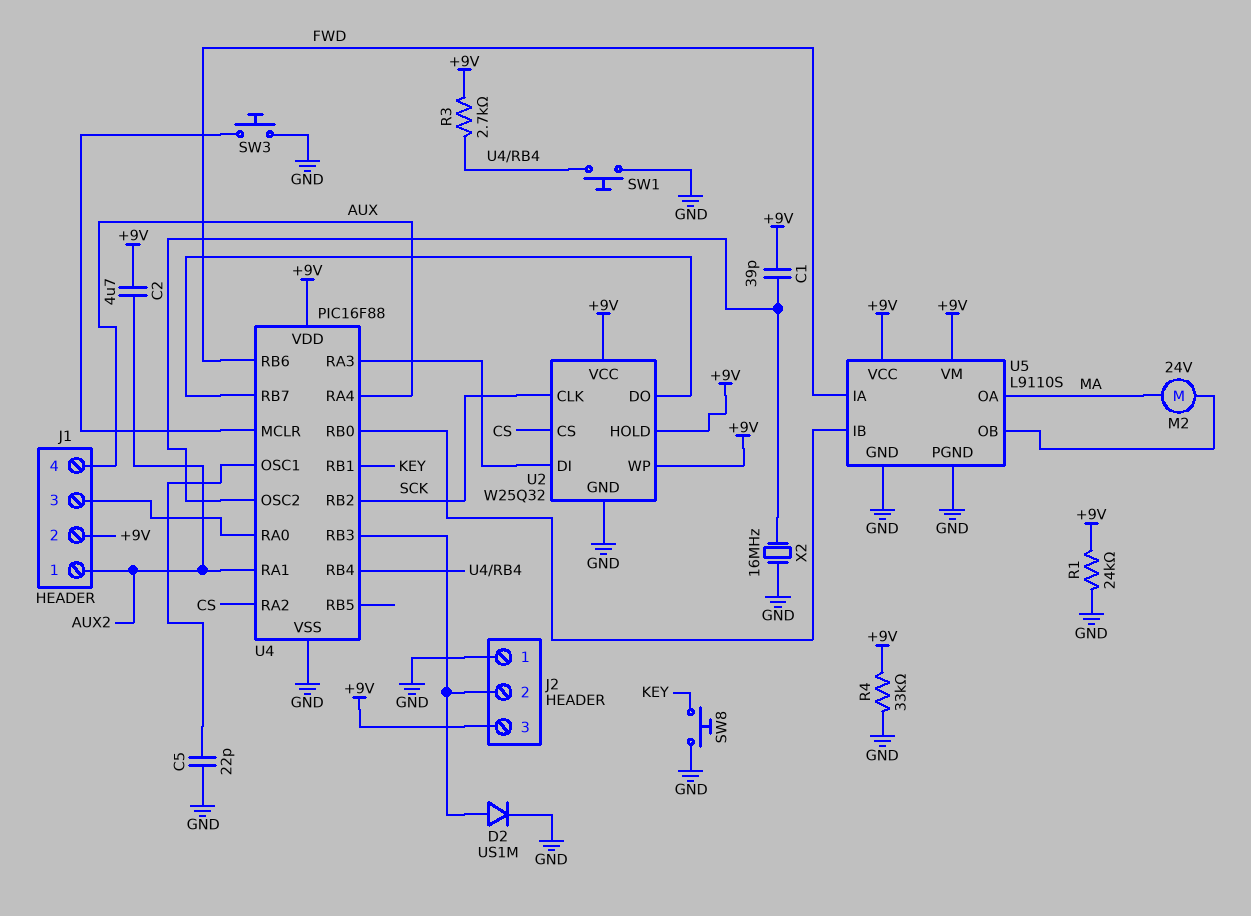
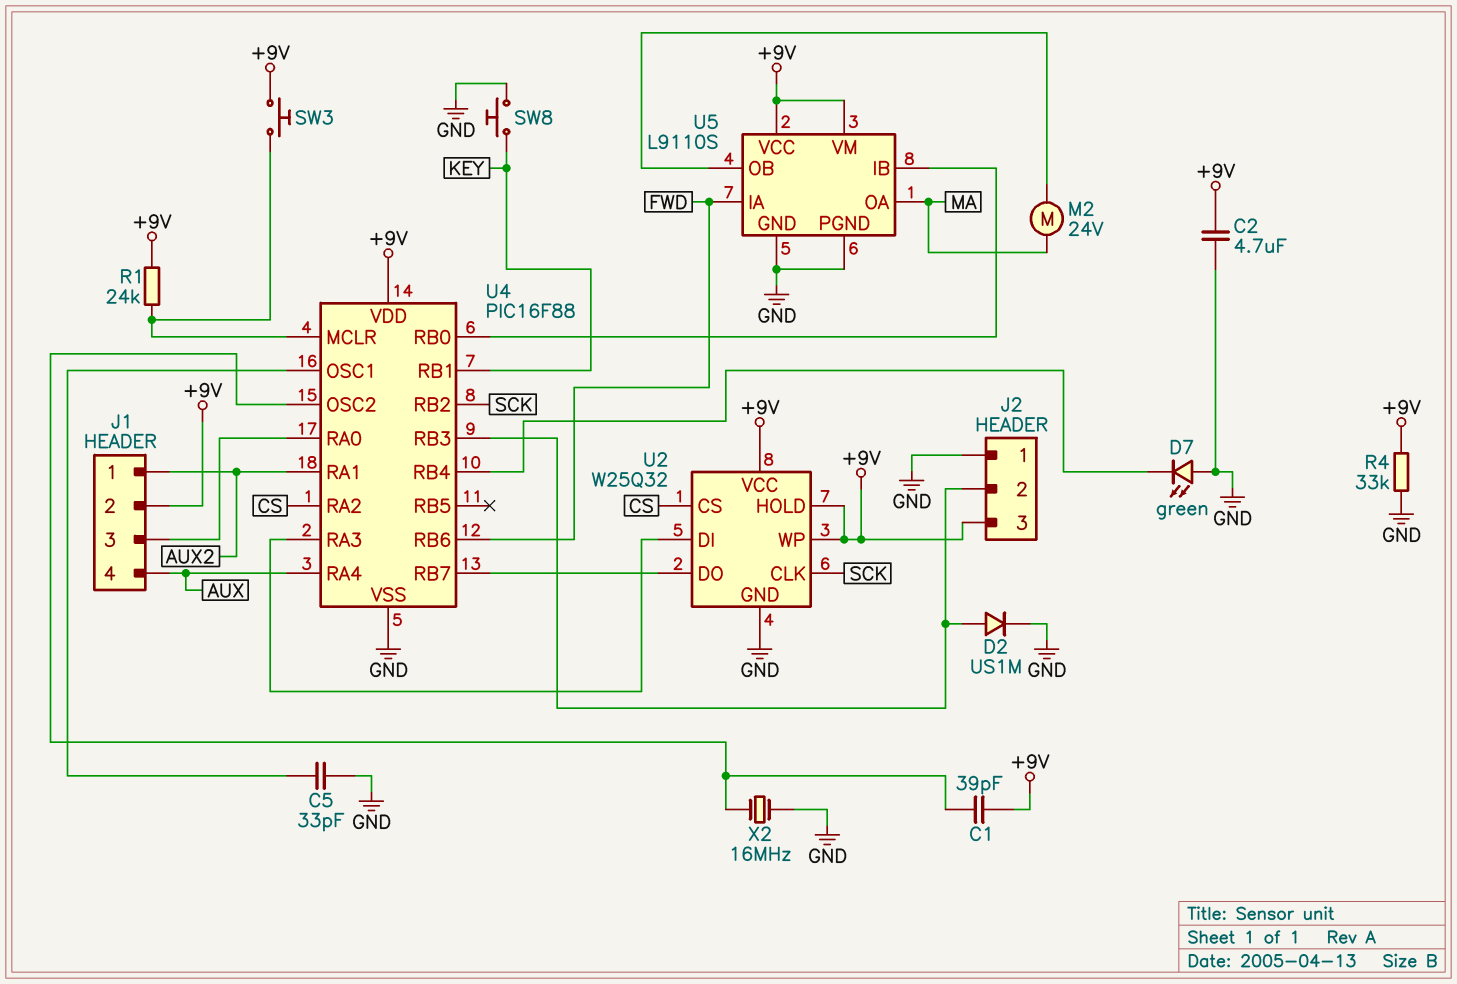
C2: 4.7uF (+9V, AUX2) -> 4.7uF (+9V, GND)
C5: 22pF (GND, U4/OSC1) -> 33pF (GND, U4/OSC1)
D7: none -> LED green (A GND, K U4/RB4)
R1: 24k (+9V, GND) -> 24k (+9V, U4/MCLR)
R3: 2.7k (+9V, U4/RB4) -> none
SW1: button (GND, U4/RB4) -> none
SW3: button (GND, U4/MCLR) -> button (+9V, U4/MCLR)

